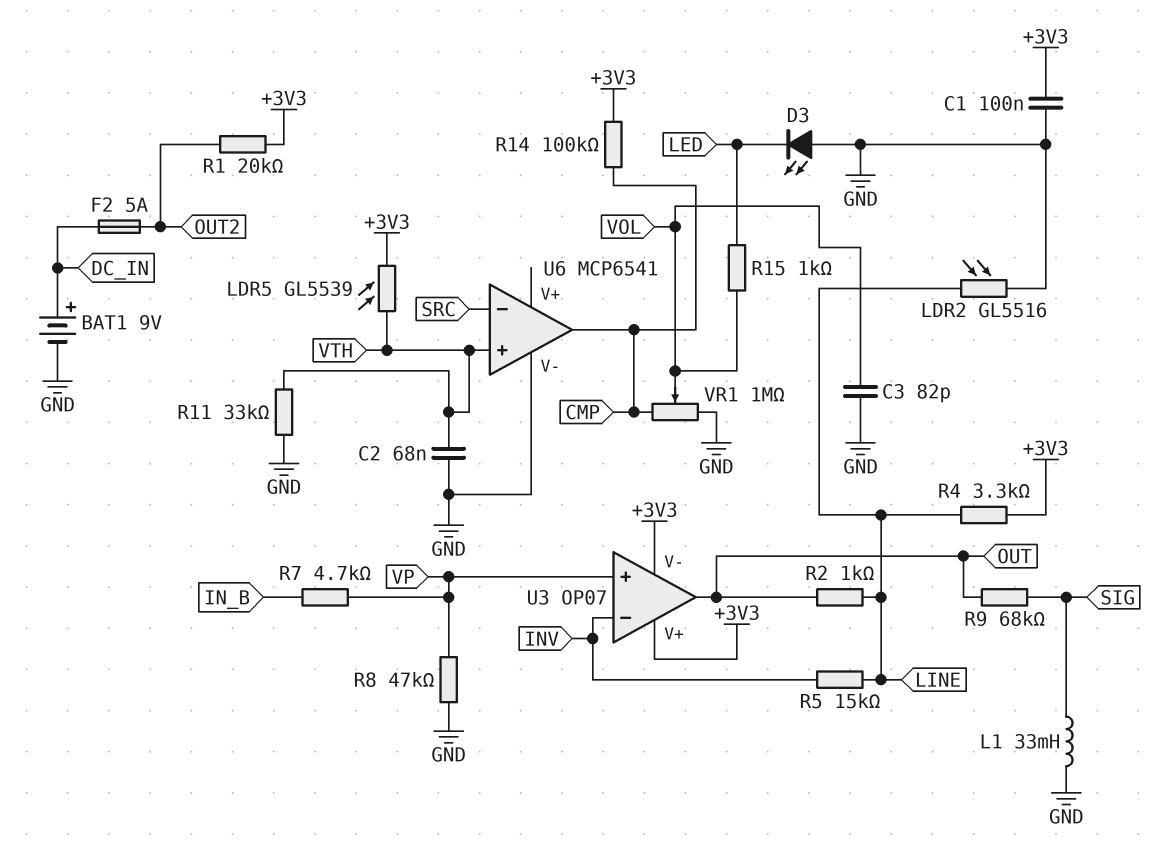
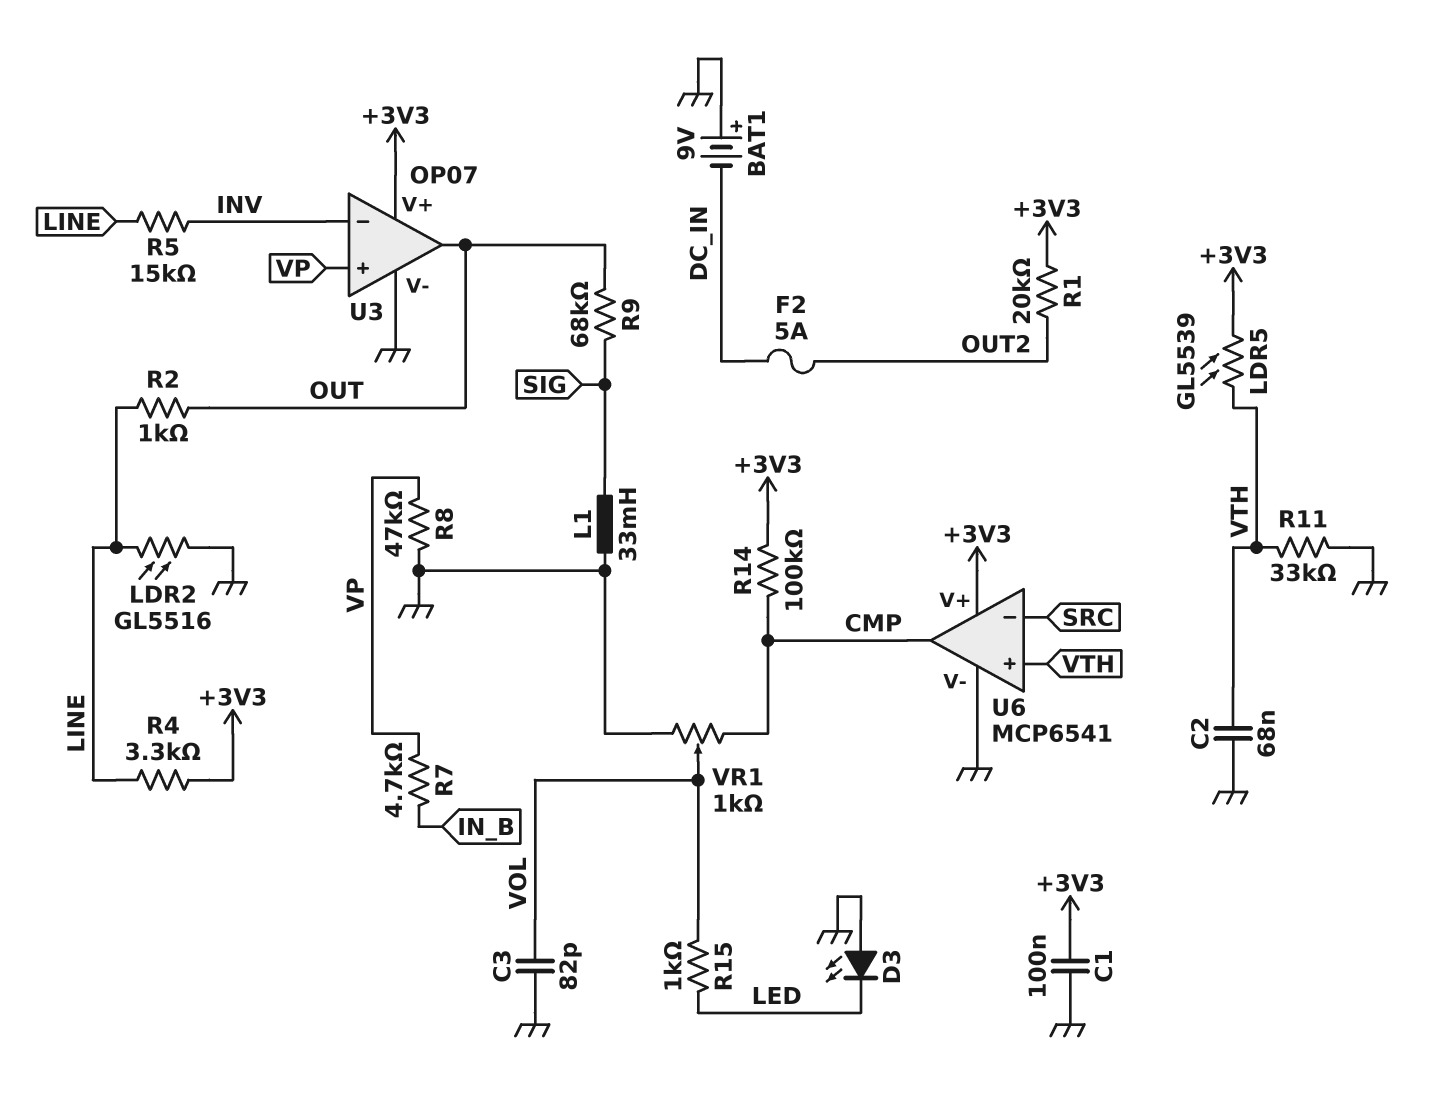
BAT1: 9V (plus DC_IN, minus GND) -> 9V (plus GND, minus DC_IN)
U3 pin V-: +3V3 -> GND
U6 pin V+: none -> +3V3
VR1: 1M (CMP, GND, wiper VOL) -> 1k (CMP, GND, wiper VOL)

